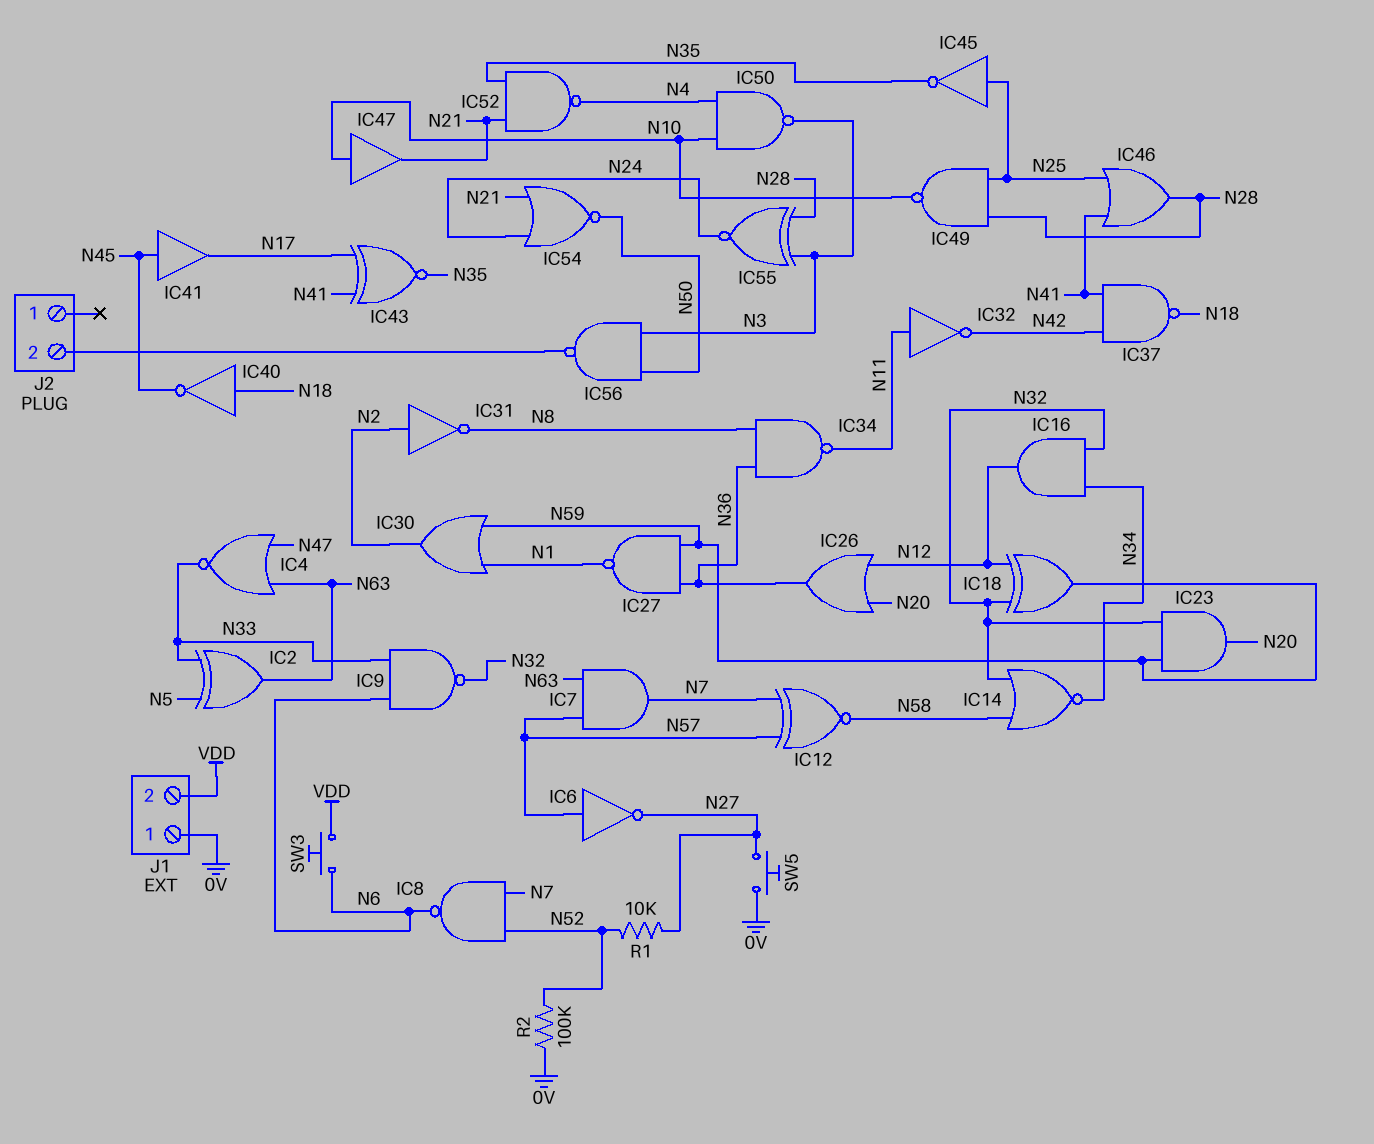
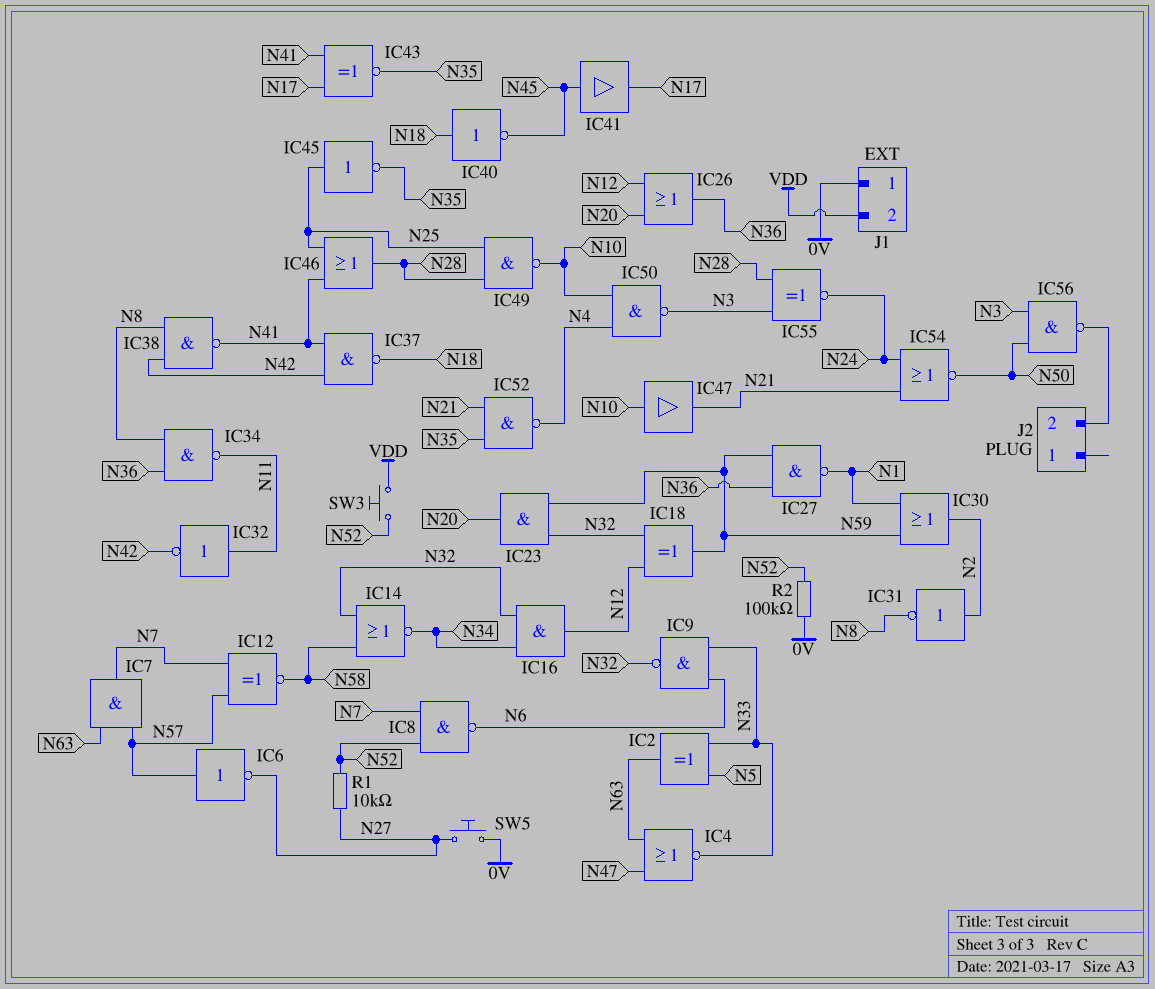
IC38: none -> NAND (in N8, in N42, out N41)
SW3: button (N6, VDD) -> button (N52, VDD)

